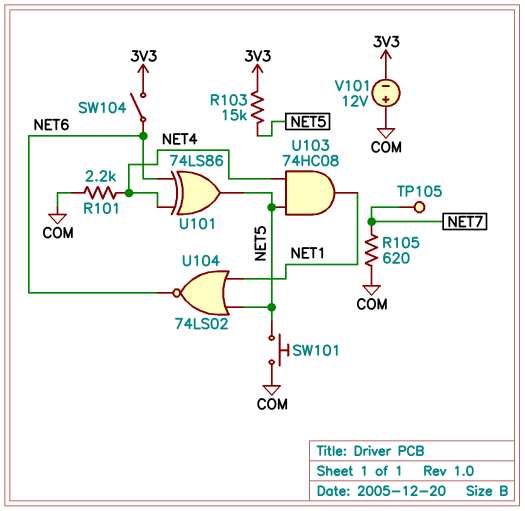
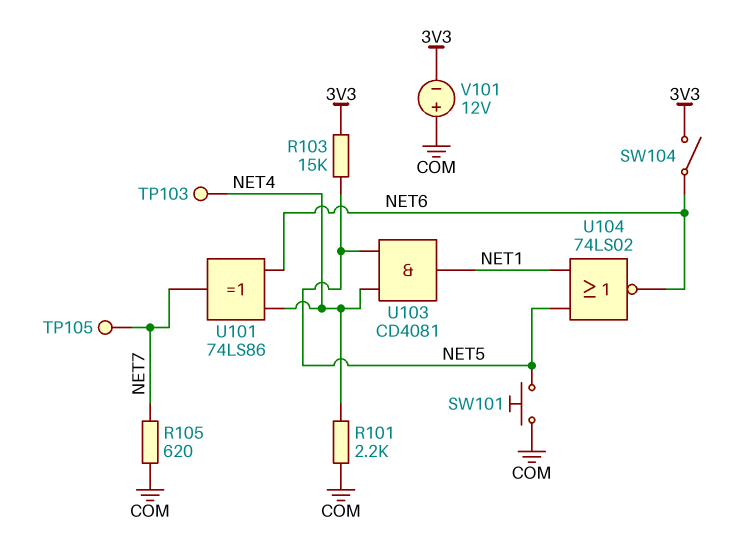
TP103: none -> test point (NET4)
U101: XOR 74LS86 (in NET4, in NET6, out NET5) -> XOR 74LS86 (in NET4, in NET6, out NET7)
U103: AND 74HC08 (in NET4, in NET5, out NET1) -> AND CD4081 (in NET4, in NET5, out NET1)

